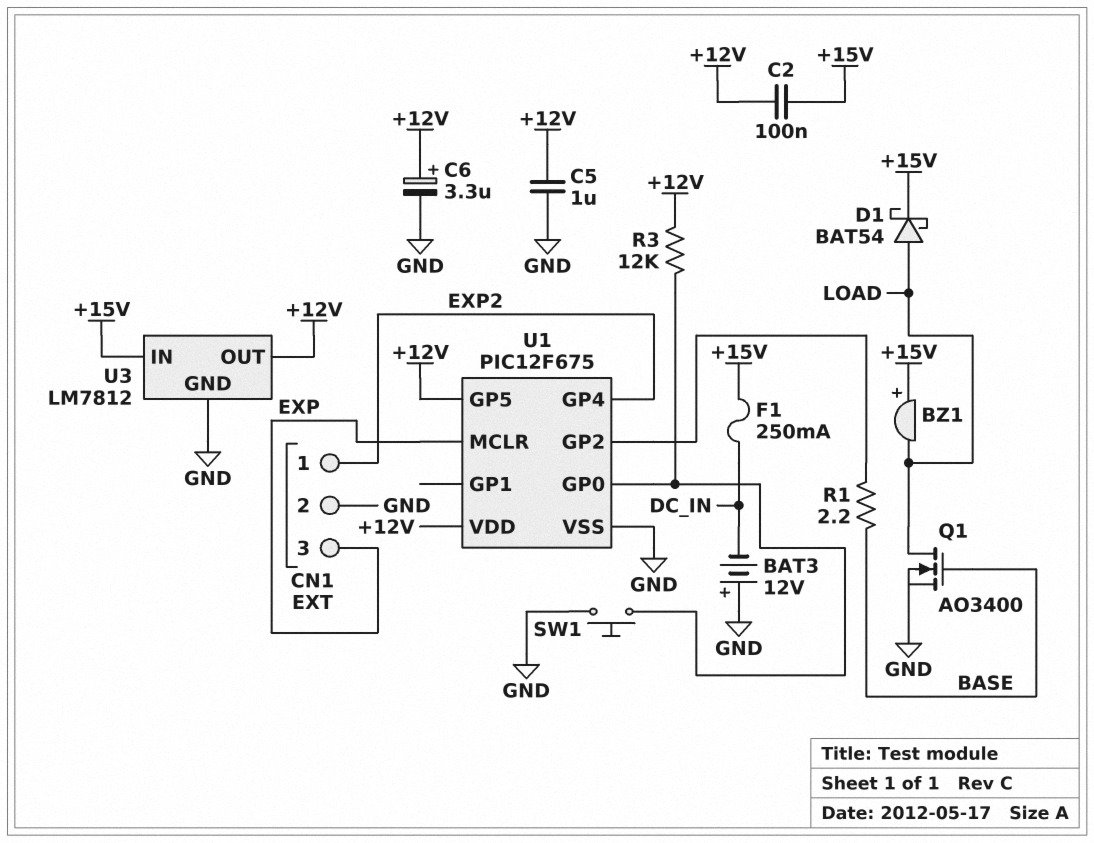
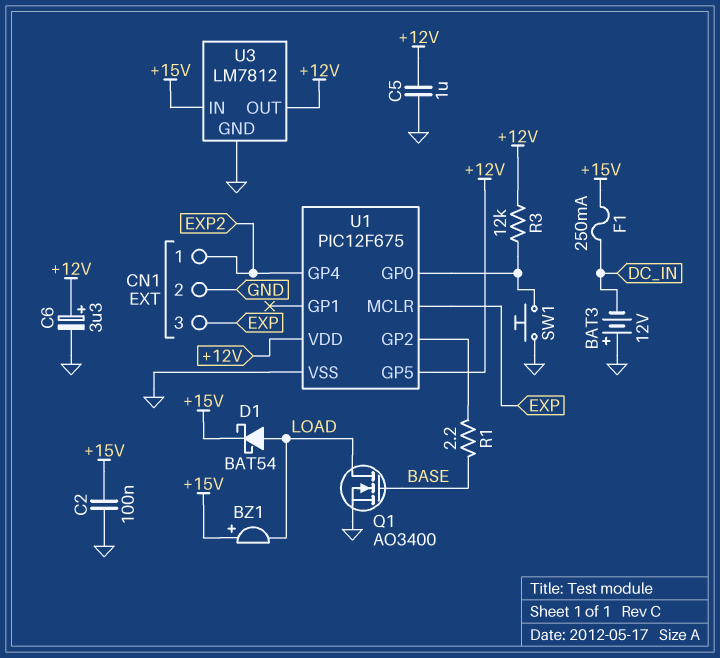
C2: 100nF (+12V, +15V) -> 100nF (+15V, GND)

